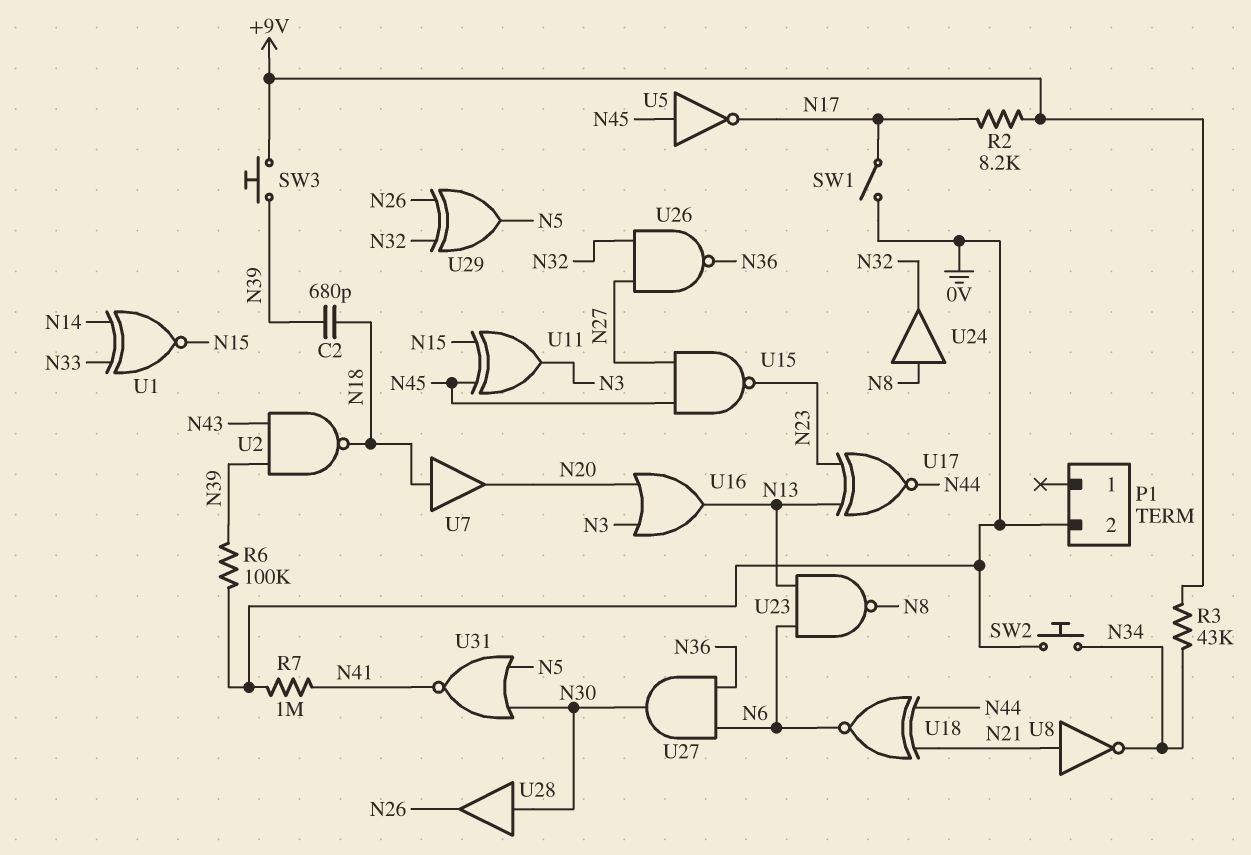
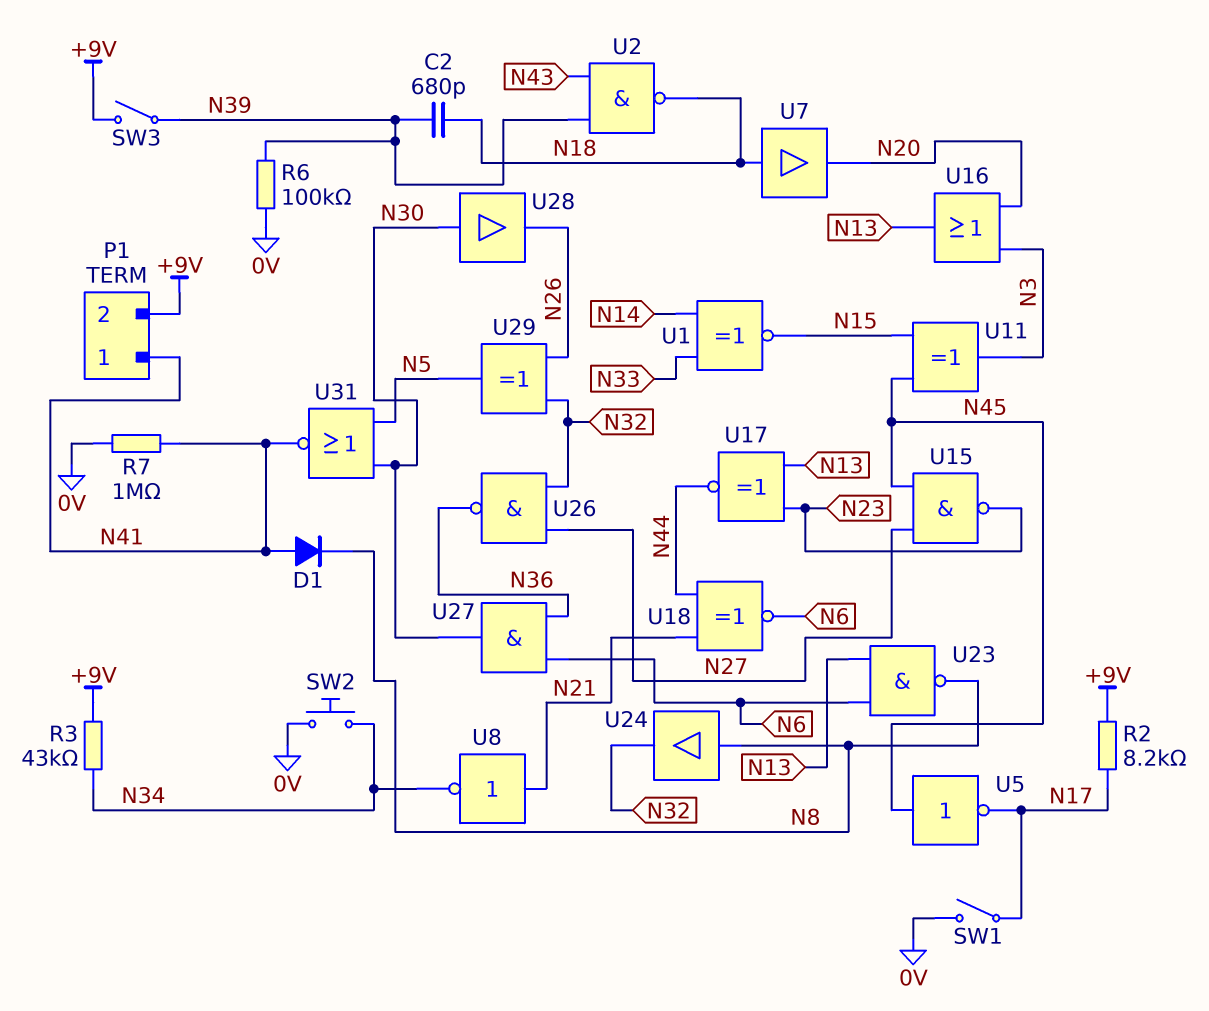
D1: none -> diode (A N41, K N8)
P1 pin 1: none -> N41
P1 pin 2: 0V -> +9V
SW3: button (+9V, N39) -> switch (+9V, N39)

